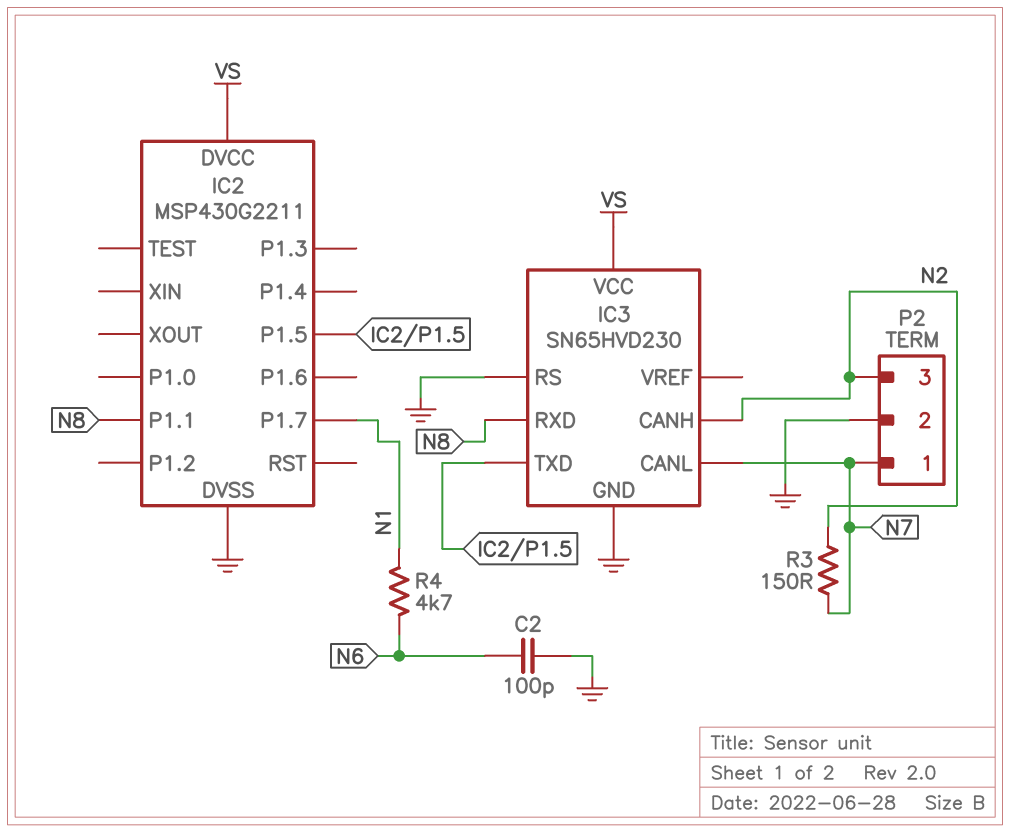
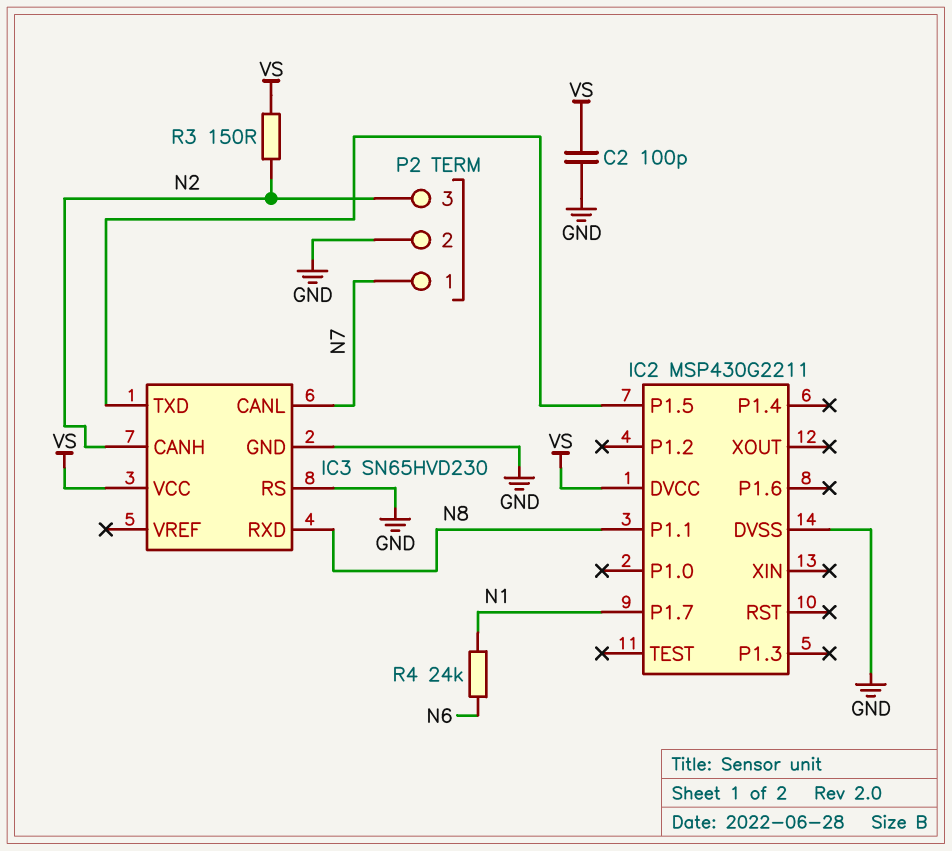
C2: 100pF (GND, N6) -> 100pF (GND, VS)
R3: 150 (N2, N7) -> 150 (N2, VS)
R4: 4.7k (N1, N6) -> 24k (N1, N6)

